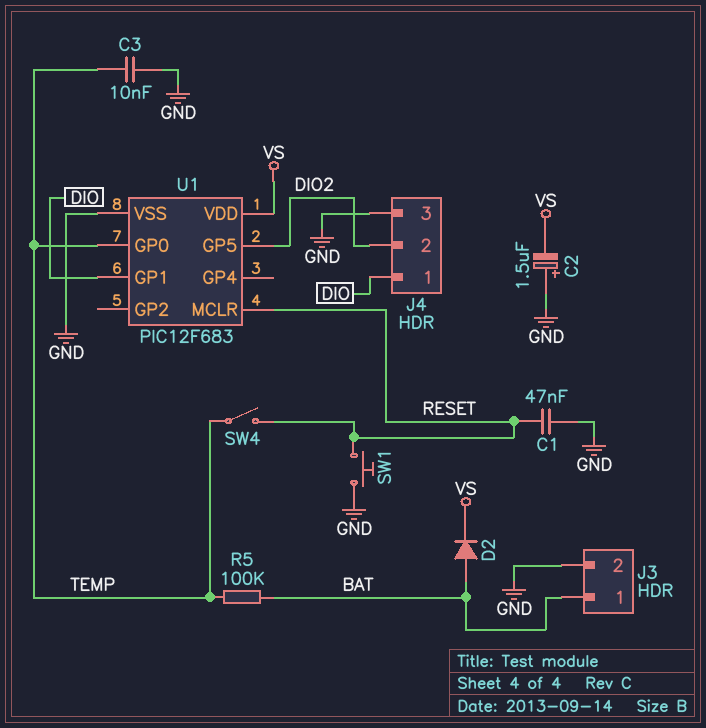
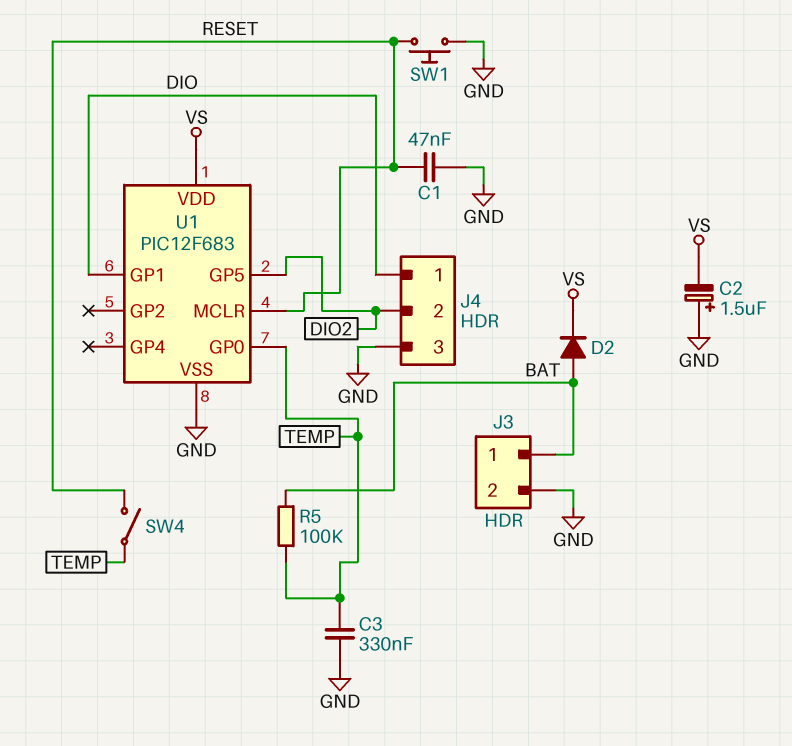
C3: 10nF (GND, TEMP) -> 330nF (GND, TEMP)

